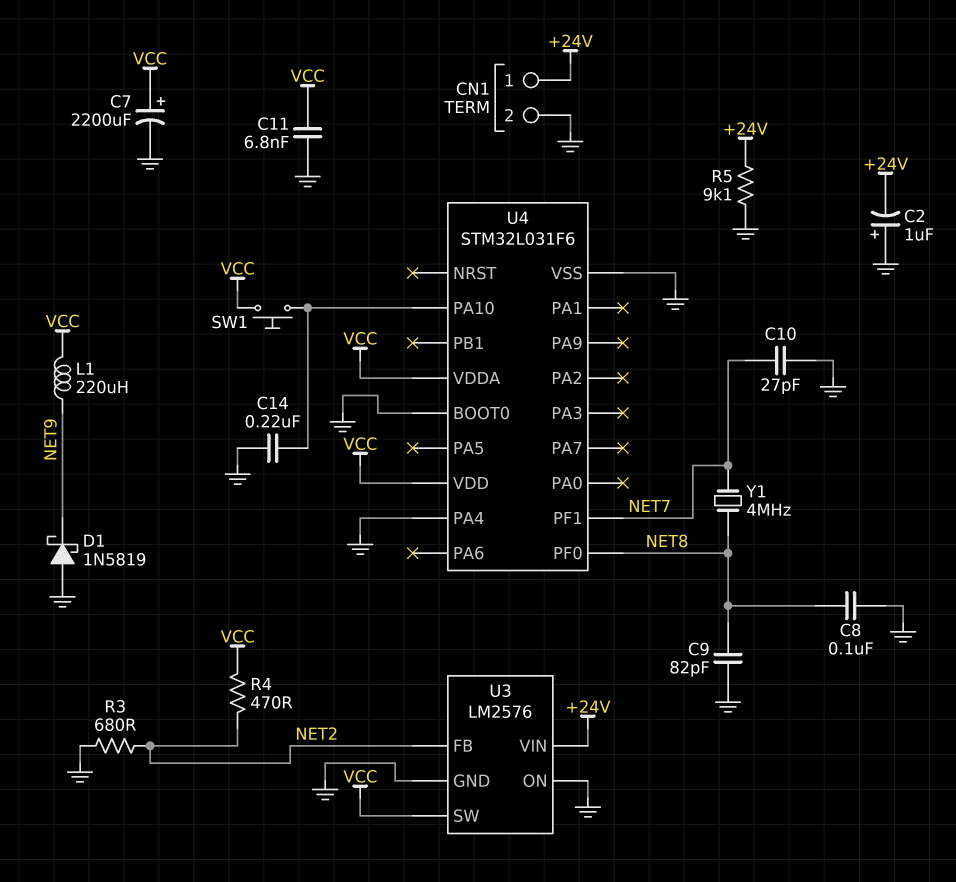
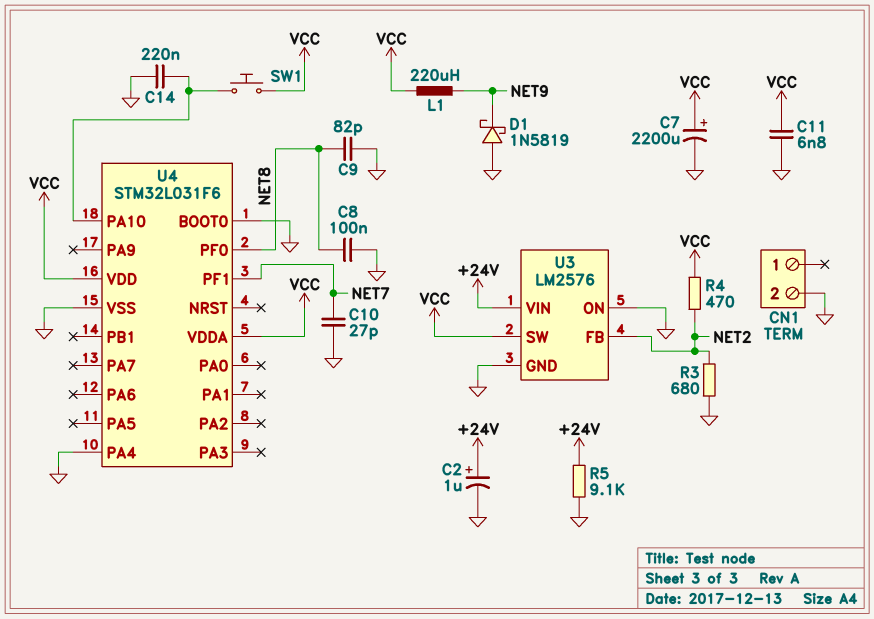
C2: 1uF (plus GND, minus +24V) -> 1uF (plus +24V, minus GND)
CN1 pin 1: +24V -> none
Y1: 4MHz (NET7, NET8) -> none

